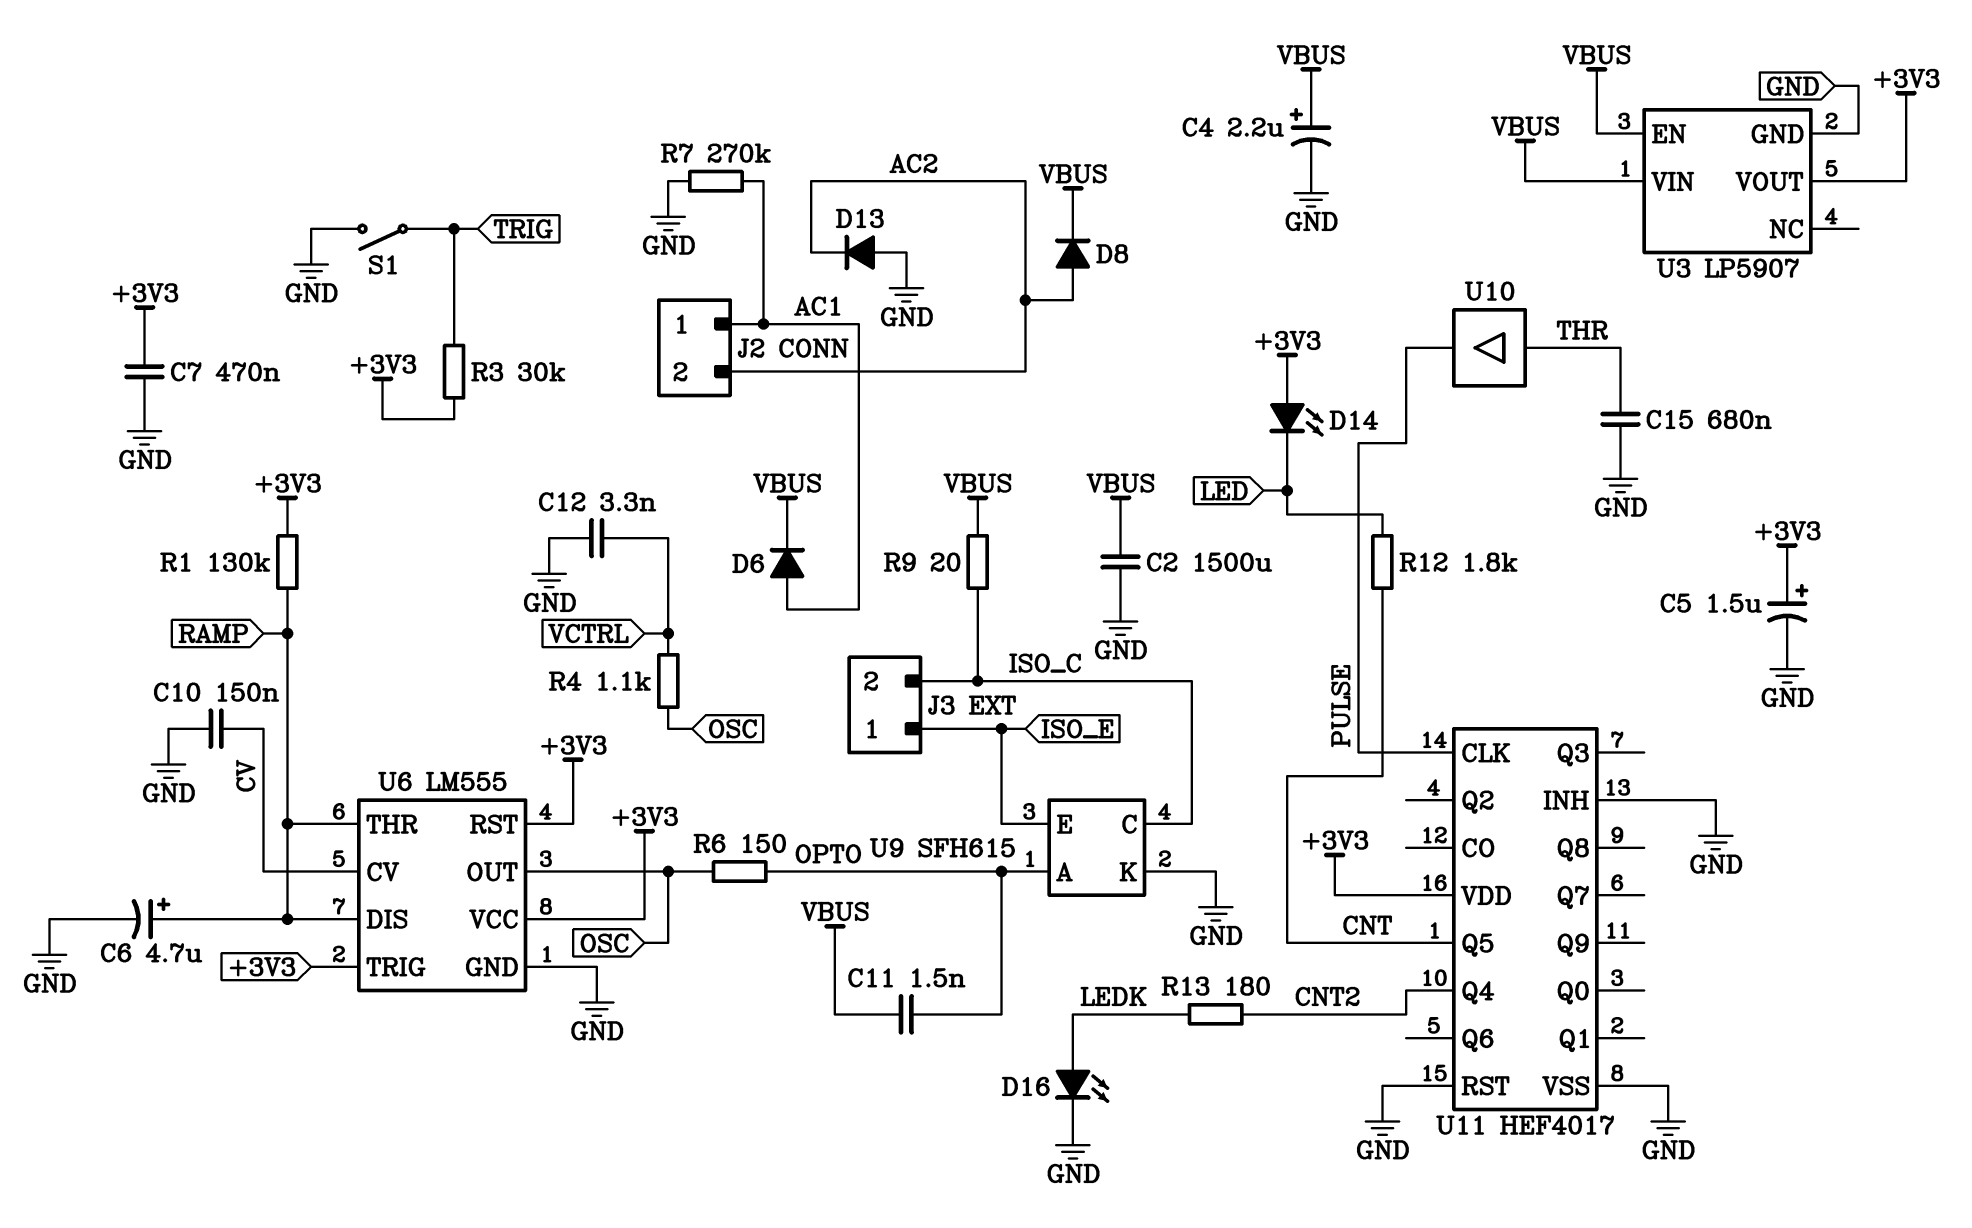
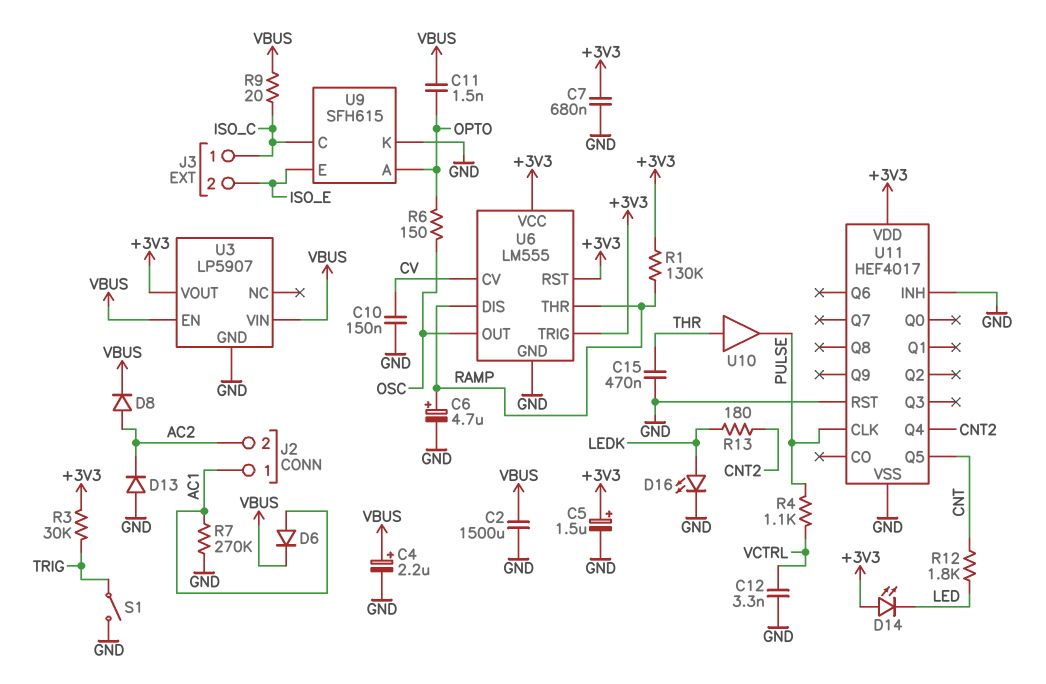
C7: 470nF (+3V3, GND) -> 680nF (+3V3, GND)
C15: 680nF (GND, THR) -> 470nF (GND, THR)
J3 pin 1: ISO_E -> ISO_C
J3 pin 2: ISO_C -> ISO_E
R4: 1.1k (OSC, VCTRL) -> 1.1k (PULSE, VCTRL)

